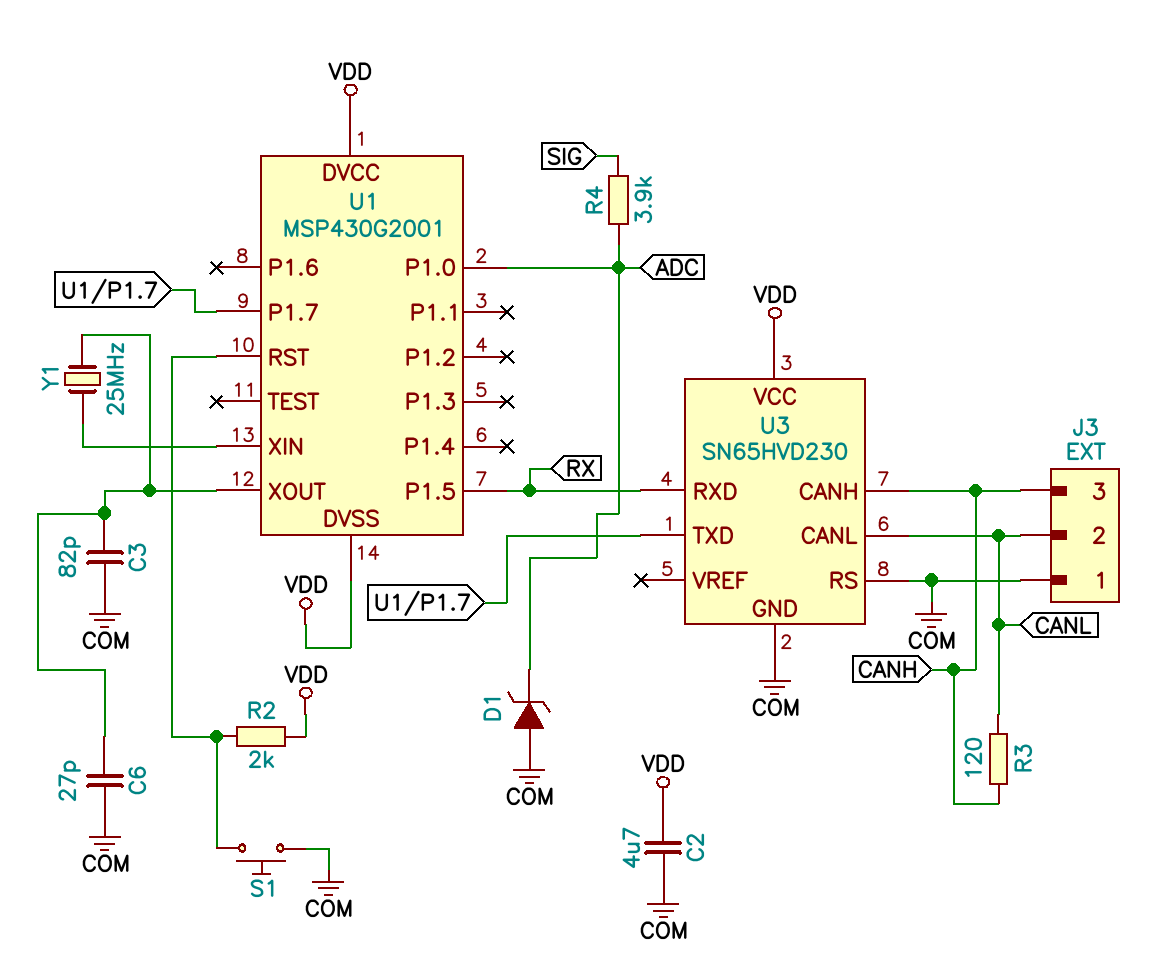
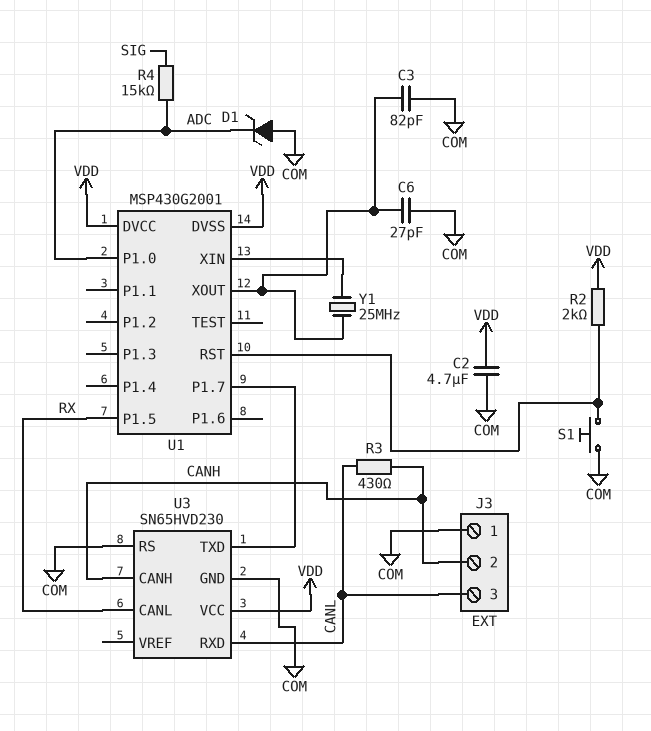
J3 pin 2: CANL -> CANH
J3 pin 3: CANH -> CANL
R3: 120 (CANH, CANL) -> 430 (CANH, CANL)
R4: 3.9k (ADC, SIG) -> 15k (ADC, SIG)
U3 pin CANL: CANL -> RX
U3 pin RXD: RX -> CANL

